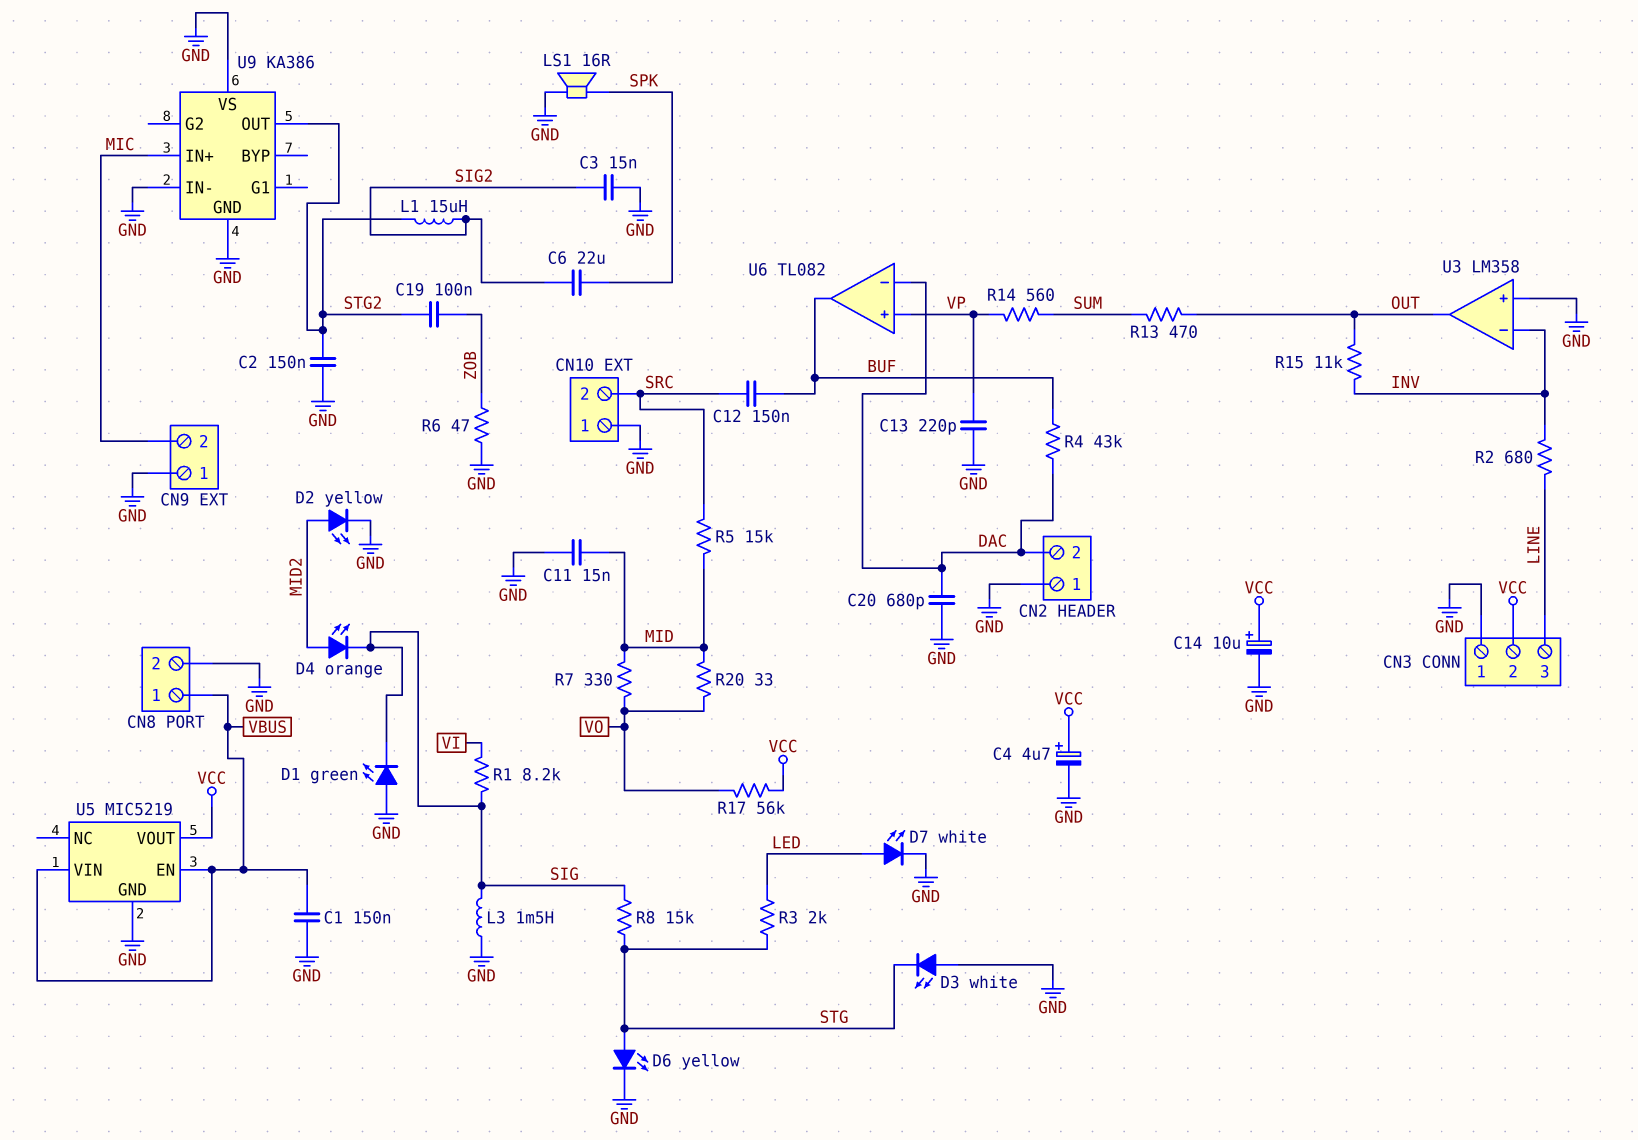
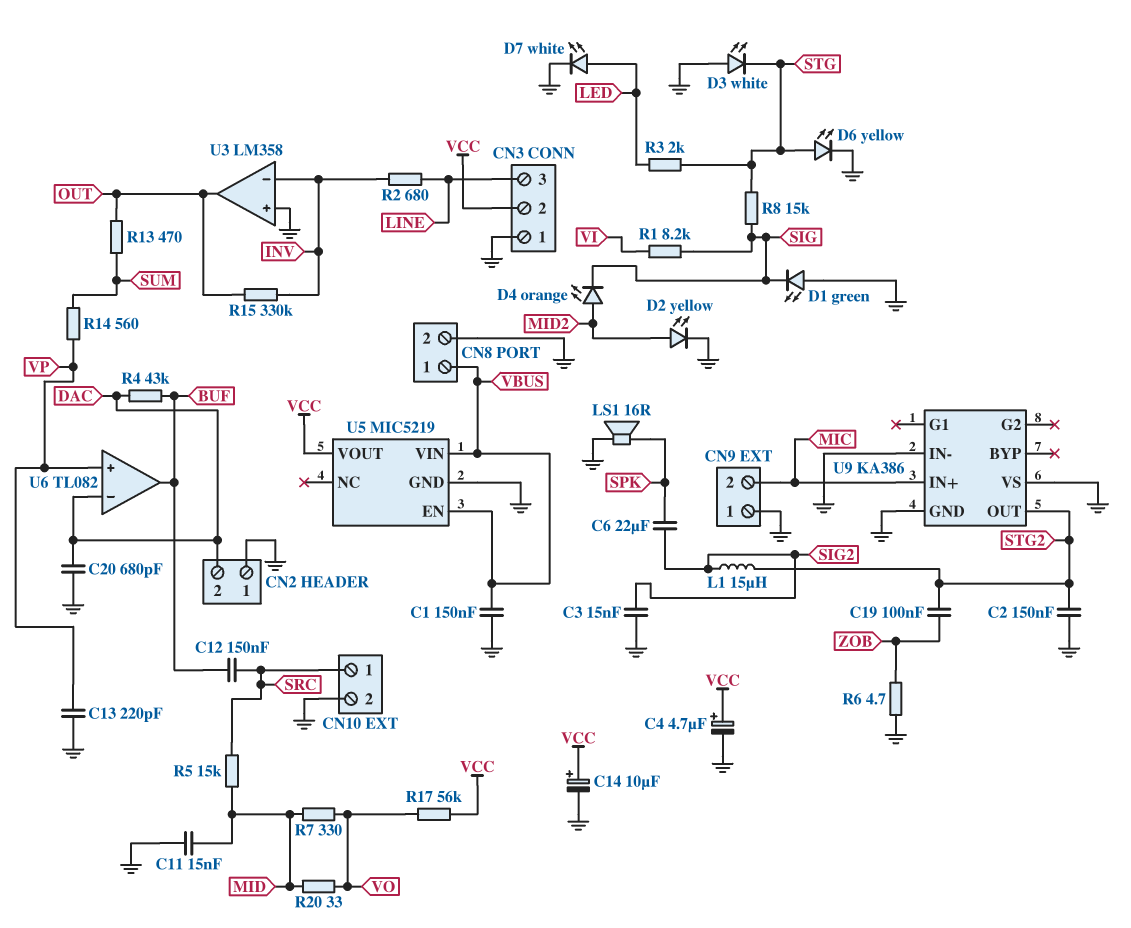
CN10 pin 1: GND -> SRC
CN10 pin 2: SRC -> GND
L3: 1.5mH (GND, SIG) -> none
R6: 47 (GND, ZOB) -> 4.7 (GND, ZOB)
R15: 11k (INV, OUT) -> 330k (INV, OUT)

